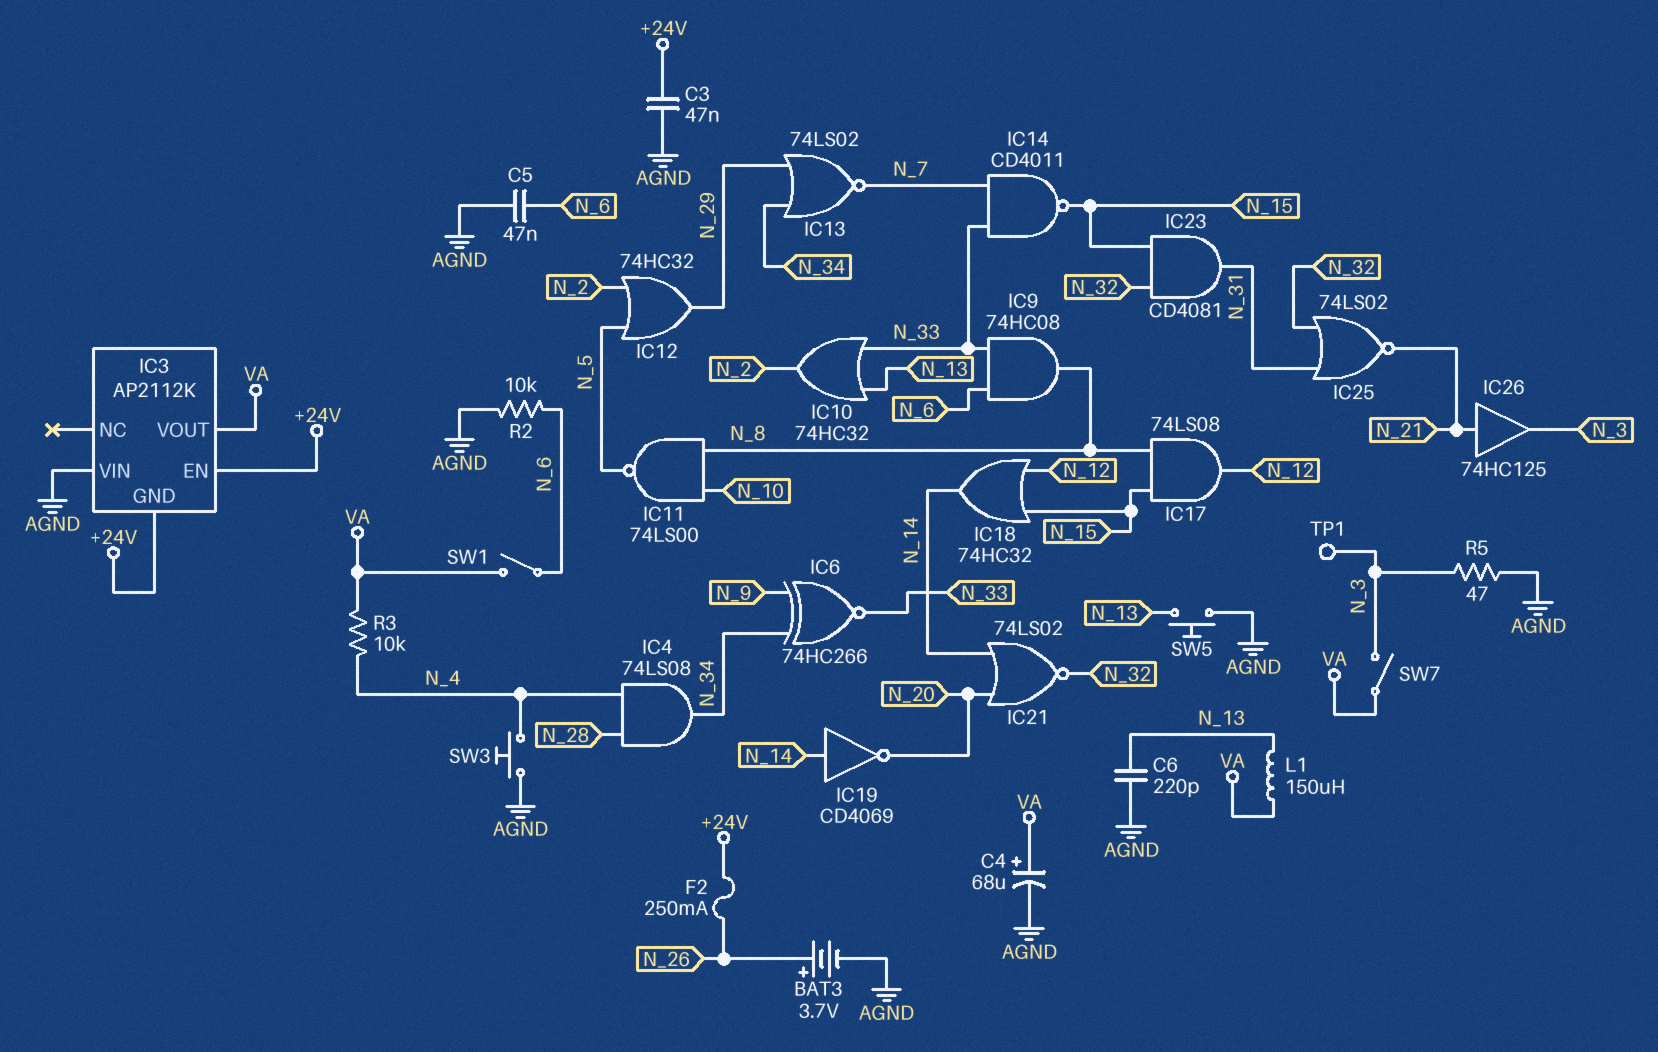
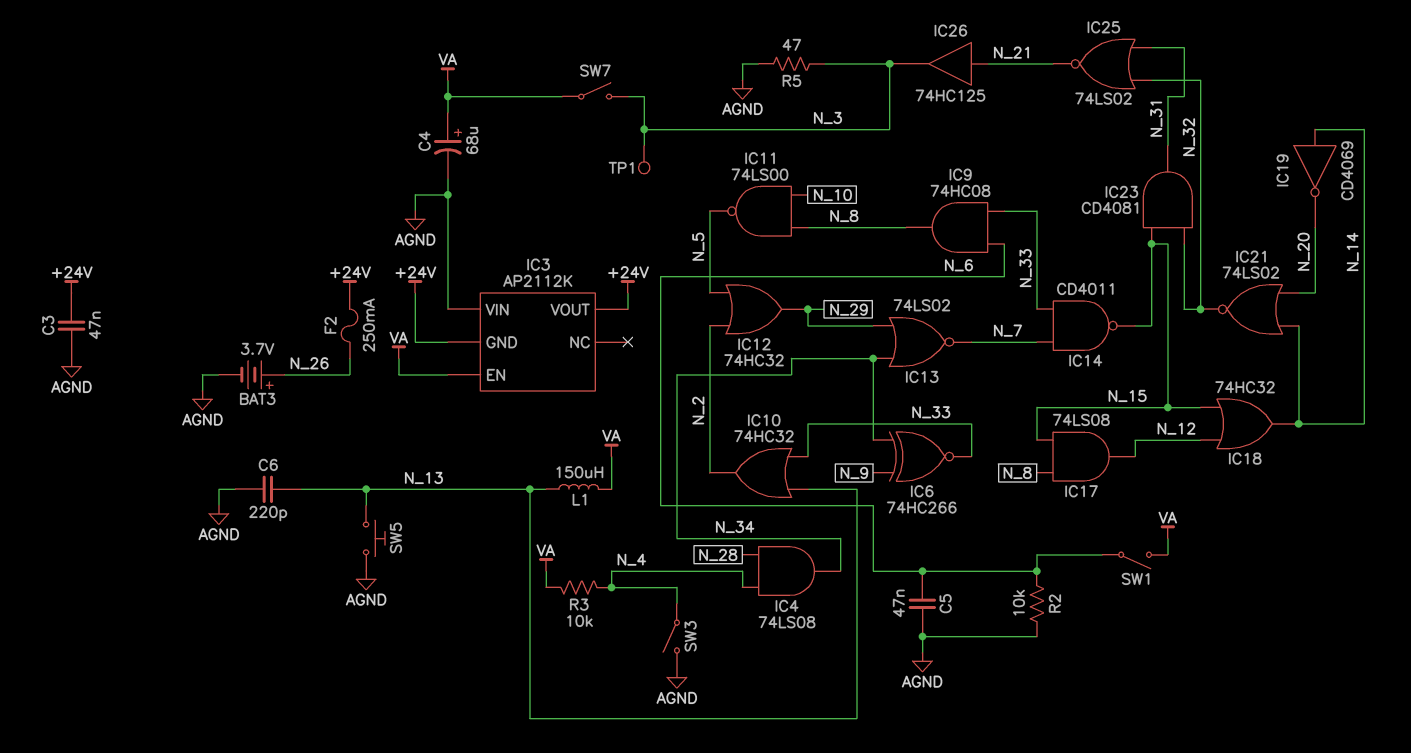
IC3 pin EN: +24V -> VA
IC3 pin VOUT: VA -> +24V
SW3: button (AGND, N_4) -> switch (AGND, N_4)

